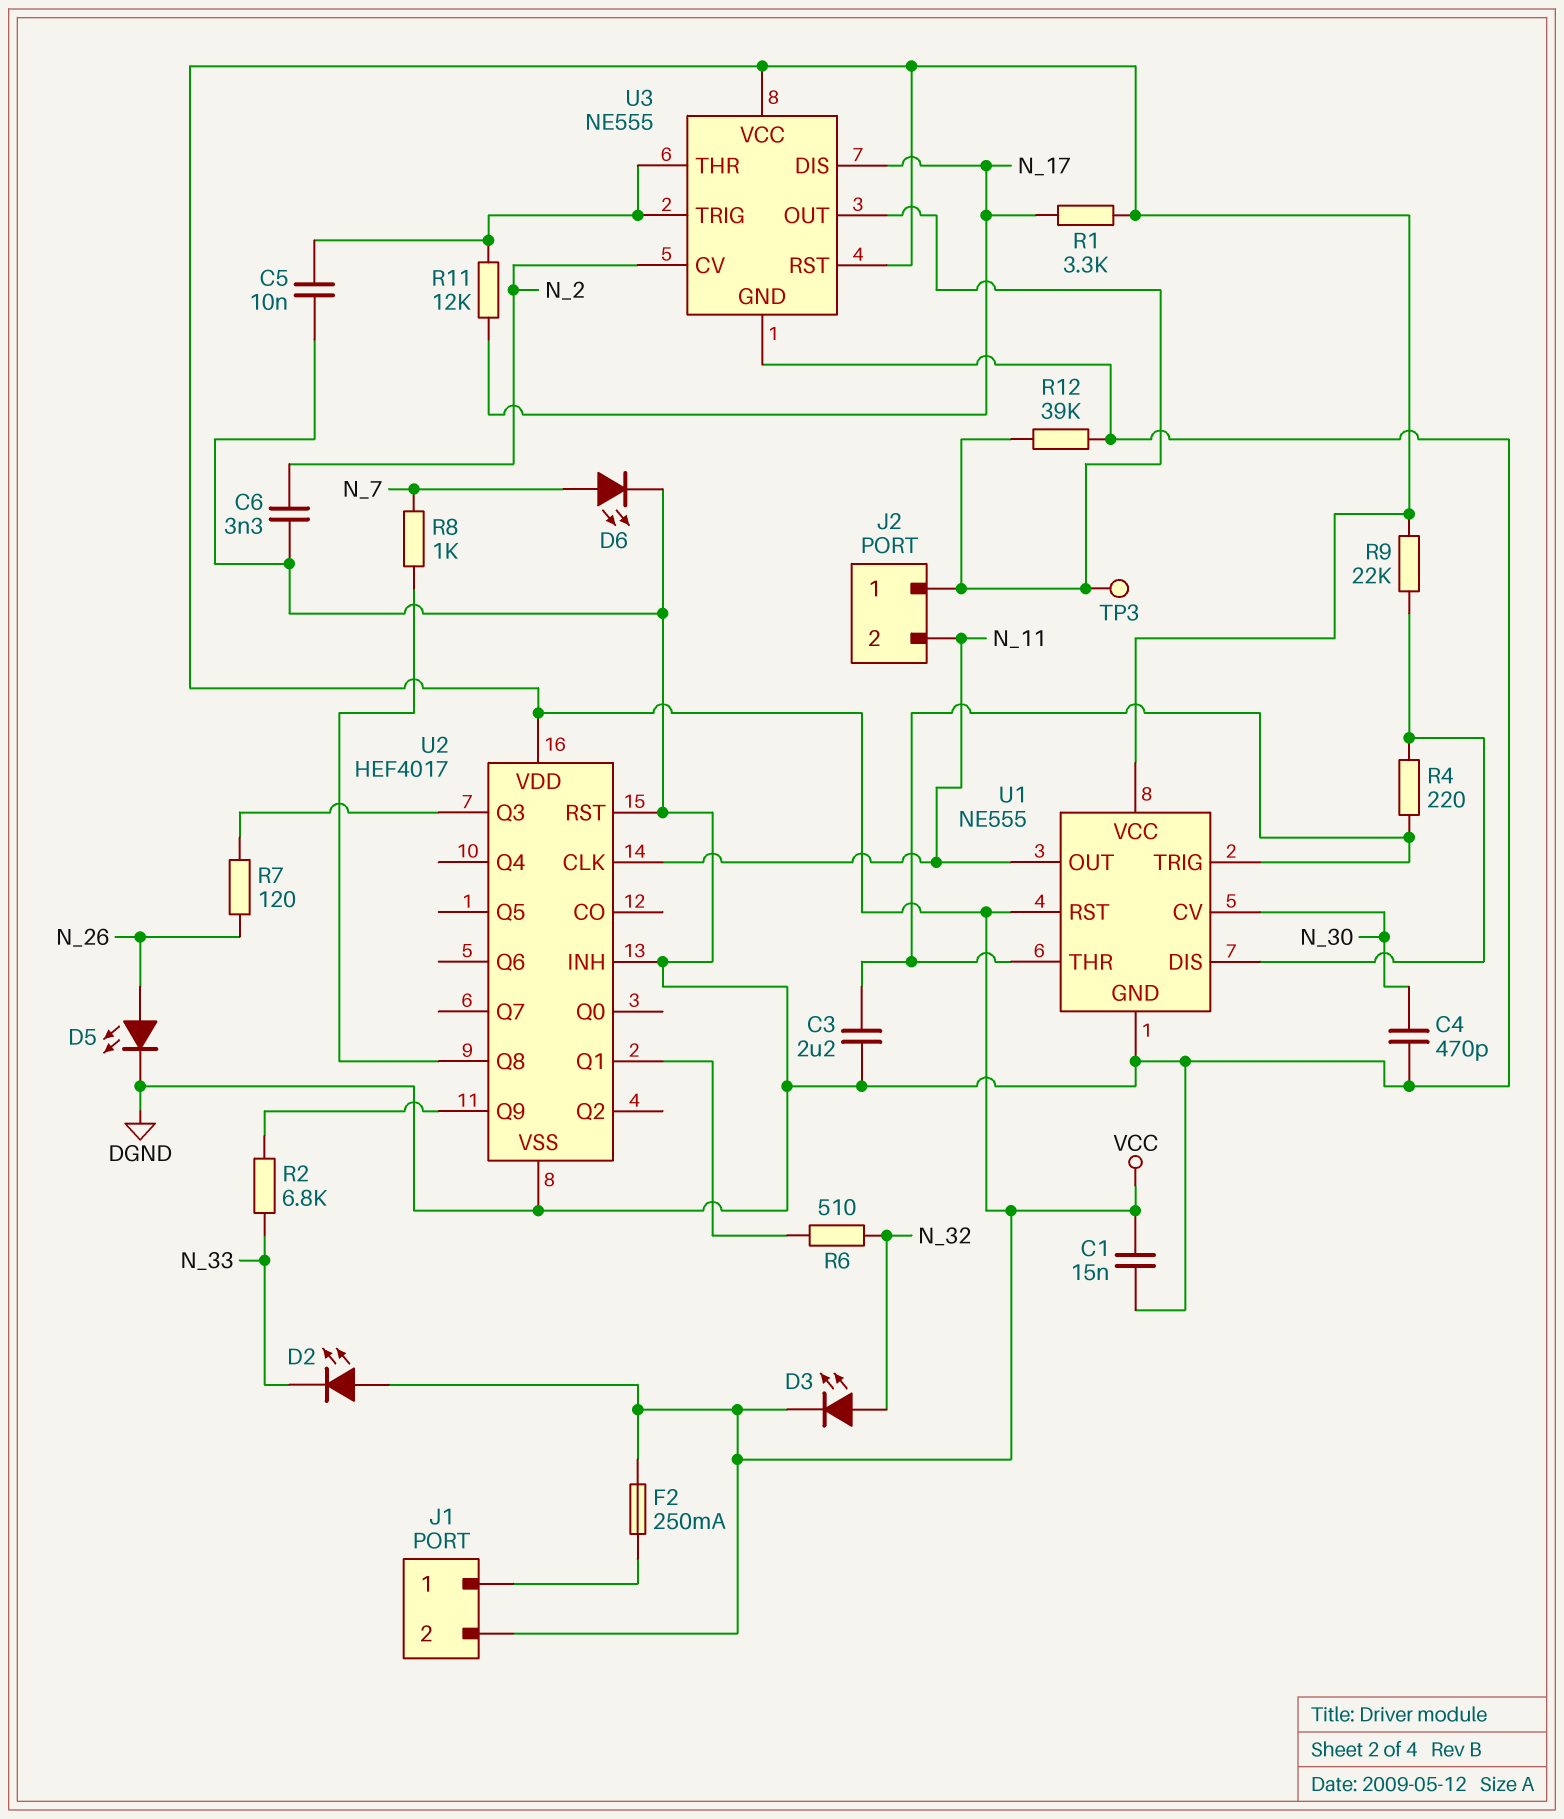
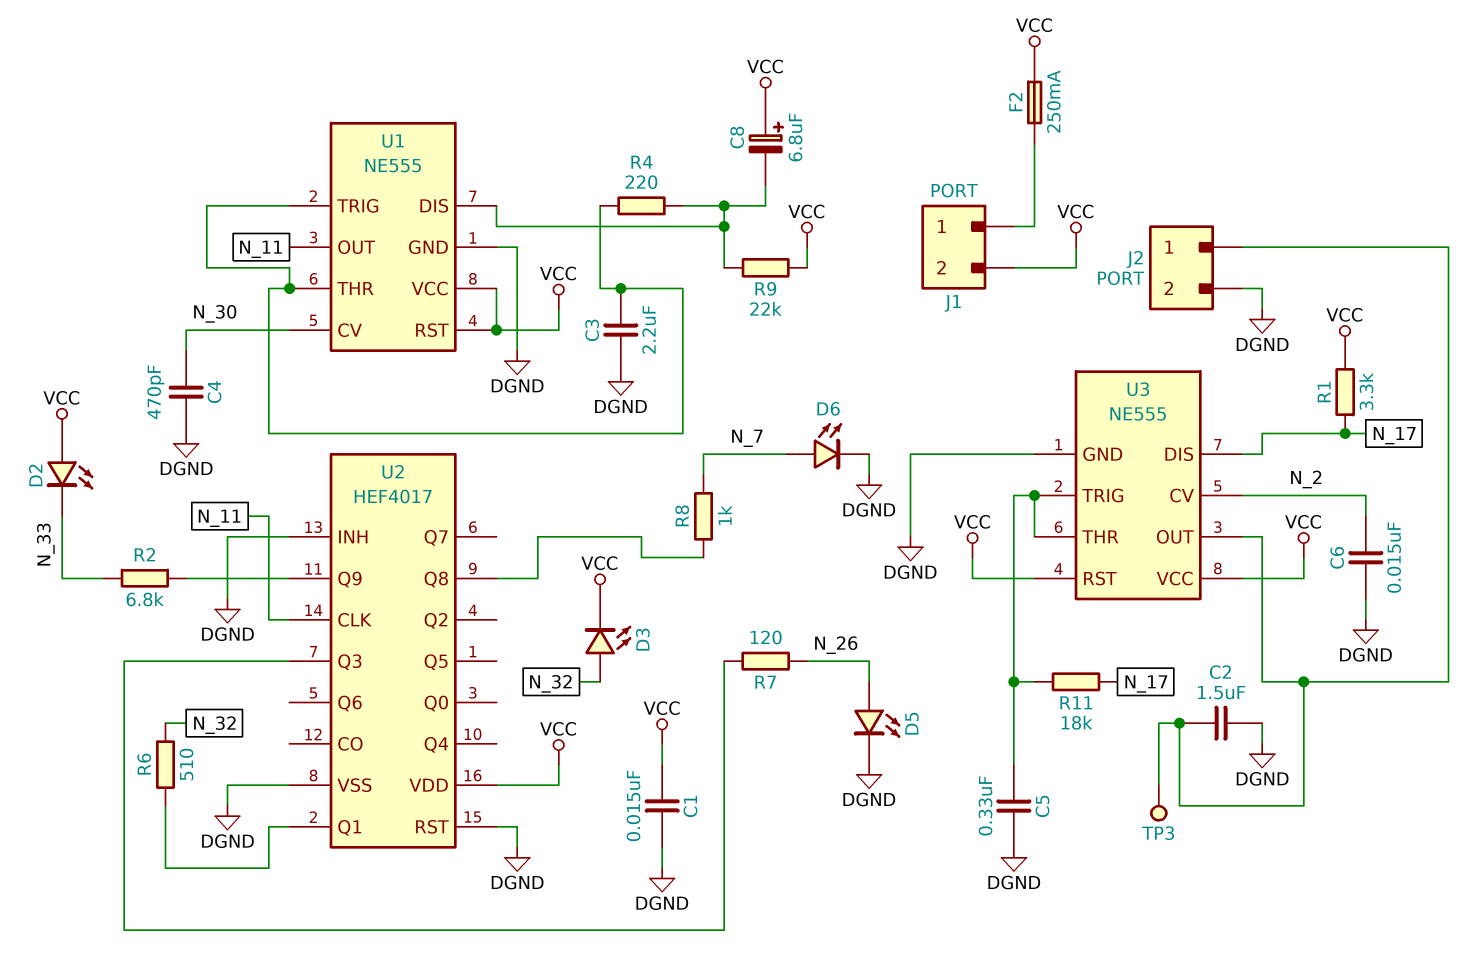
C2: none -> 1.5uF (DGND, J2/1)
C5: 10nF (DGND, U3/THR) -> 330nF (DGND, U3/THR)
C6: 3.3nF (DGND, N_2) -> 15nF (DGND, N_2)
C8: none -> 6.8uF (plus VCC, minus U1/DIS)
J2 pin 2: N_11 -> DGND
R11: 12k (N_17, U3/THR) -> 18k (N_17, U3/THR)
R12: 39k (DGND, J2/1) -> none

